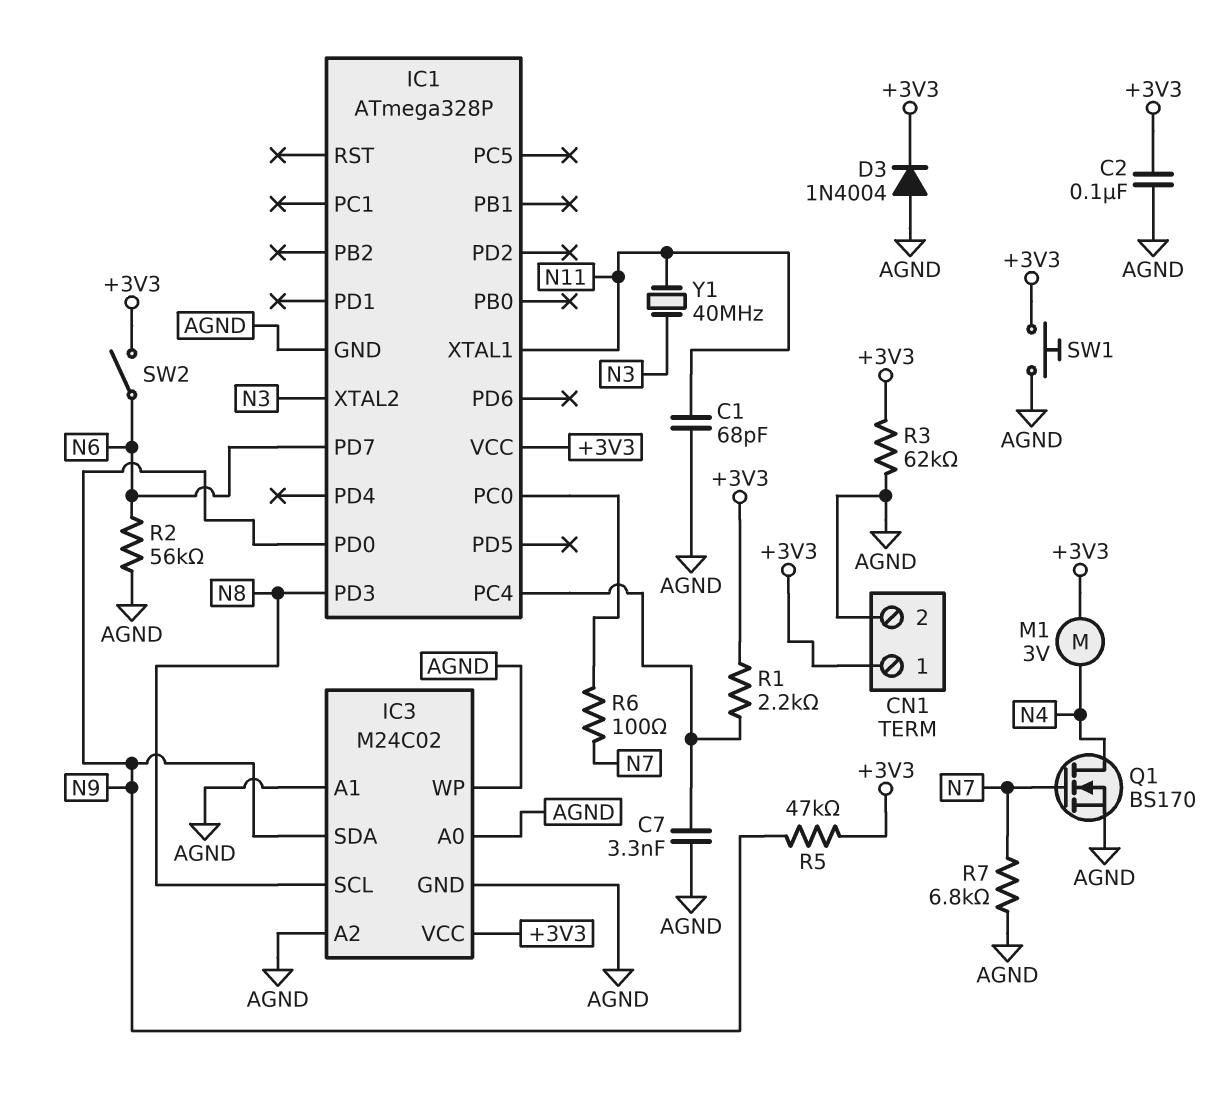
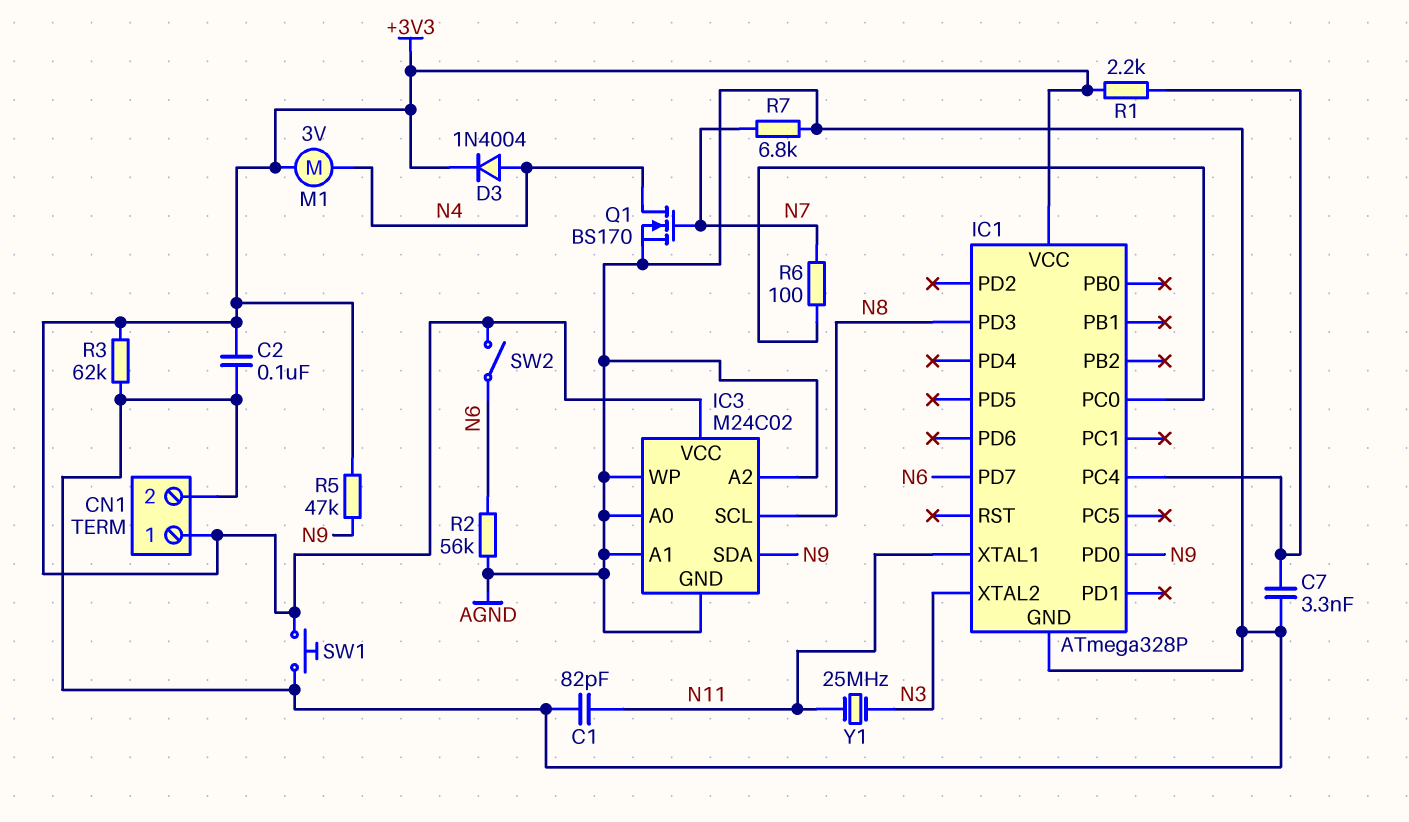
C1: 68pF (AGND, N11) -> 82pF (AGND, N11)
D3: diode 1N4004 (A AGND, K +3V3) -> diode 1N4004 (A N4, K +3V3)
Y1: 40MHz (N3, N11) -> 25MHz (N3, N11)

